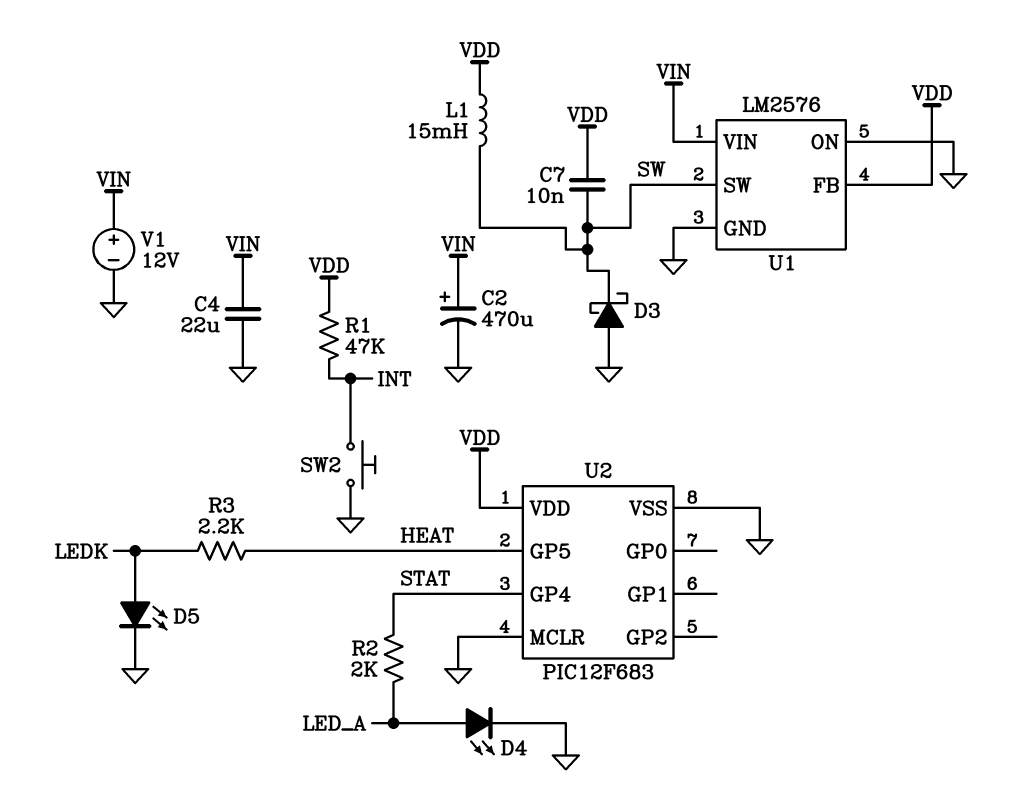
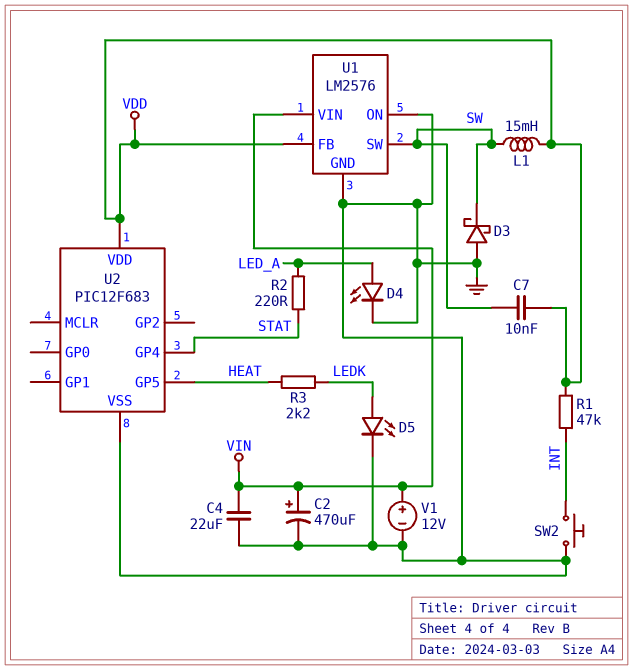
R2: 2k (LED_A, STAT) -> 220 (LED_A, STAT)
U2 pin MCLR: GND -> none

